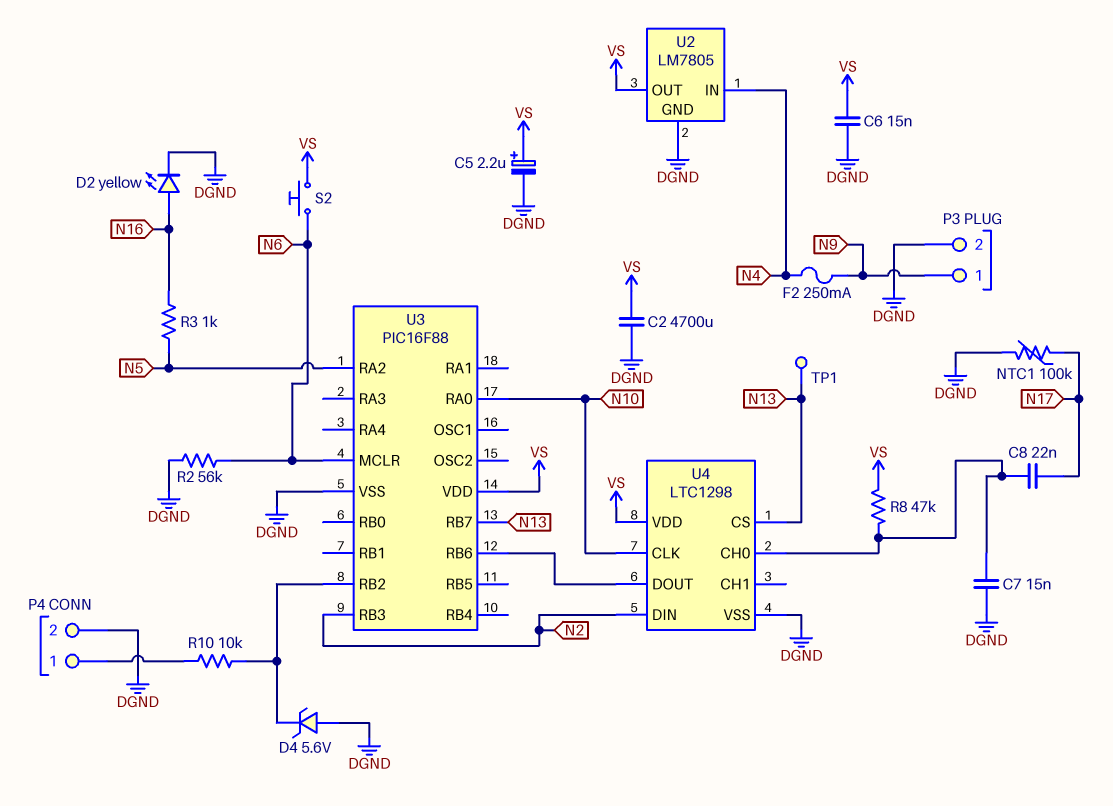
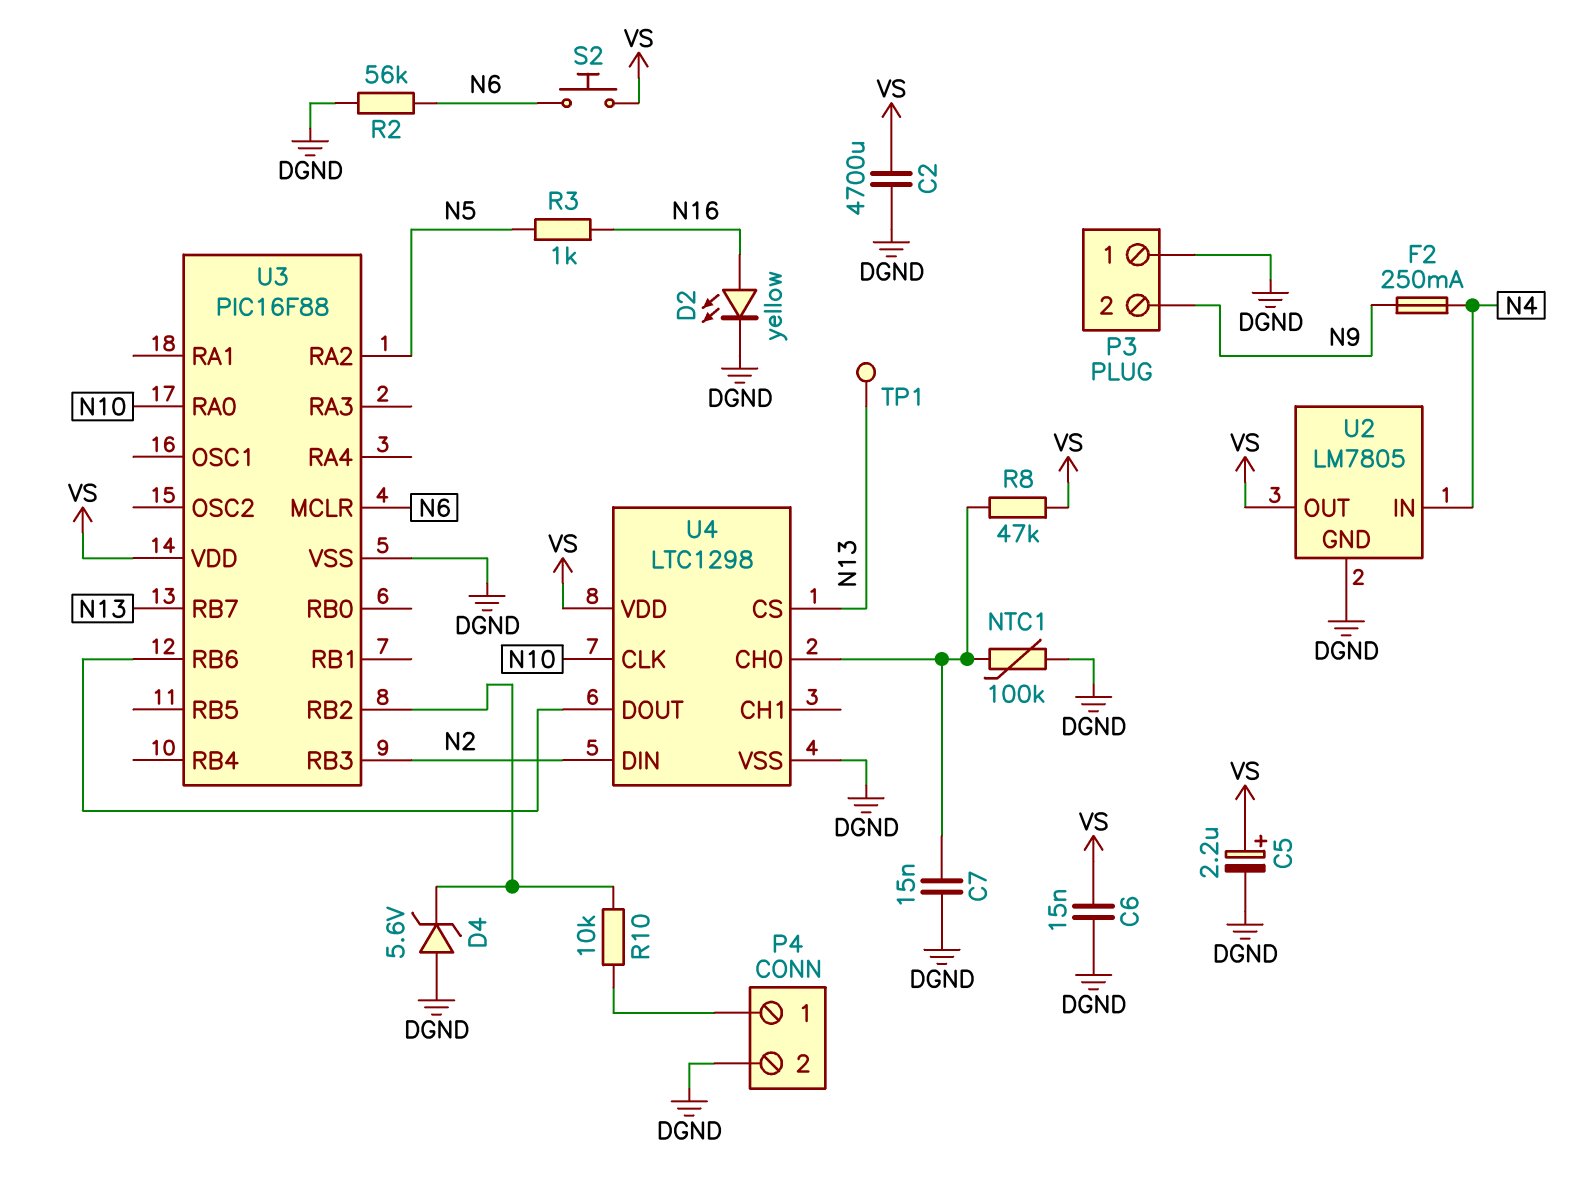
C8: 22nF (N17, U4/CH0) -> none
NTC1: 100k (DGND, N17) -> 100k (DGND, U4/CH0)
P3 pin 1: N9 -> DGND
P3 pin 2: DGND -> N9

